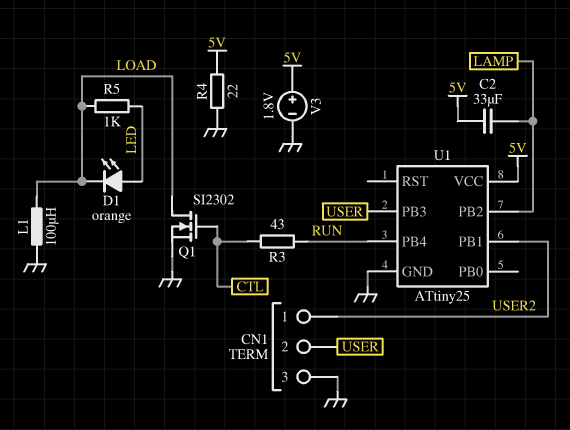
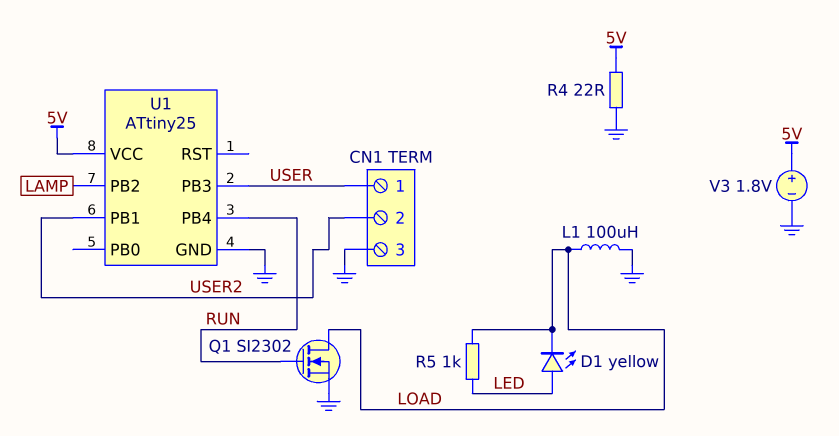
C2: 33uF (5V, LAMP) -> none
CN1 pin 1: USER2 -> USER
CN1 pin 2: USER -> USER2
D1: LED orange (A LED, K LOAD) -> LED yellow (A LED, K LOAD)
Q1: NMOS SI2302 (G CTL, D LOAD, S GND) -> NMOS SI2302 (G RUN, D LOAD, S GND)
R3: 43 (CTL, RUN) -> none

